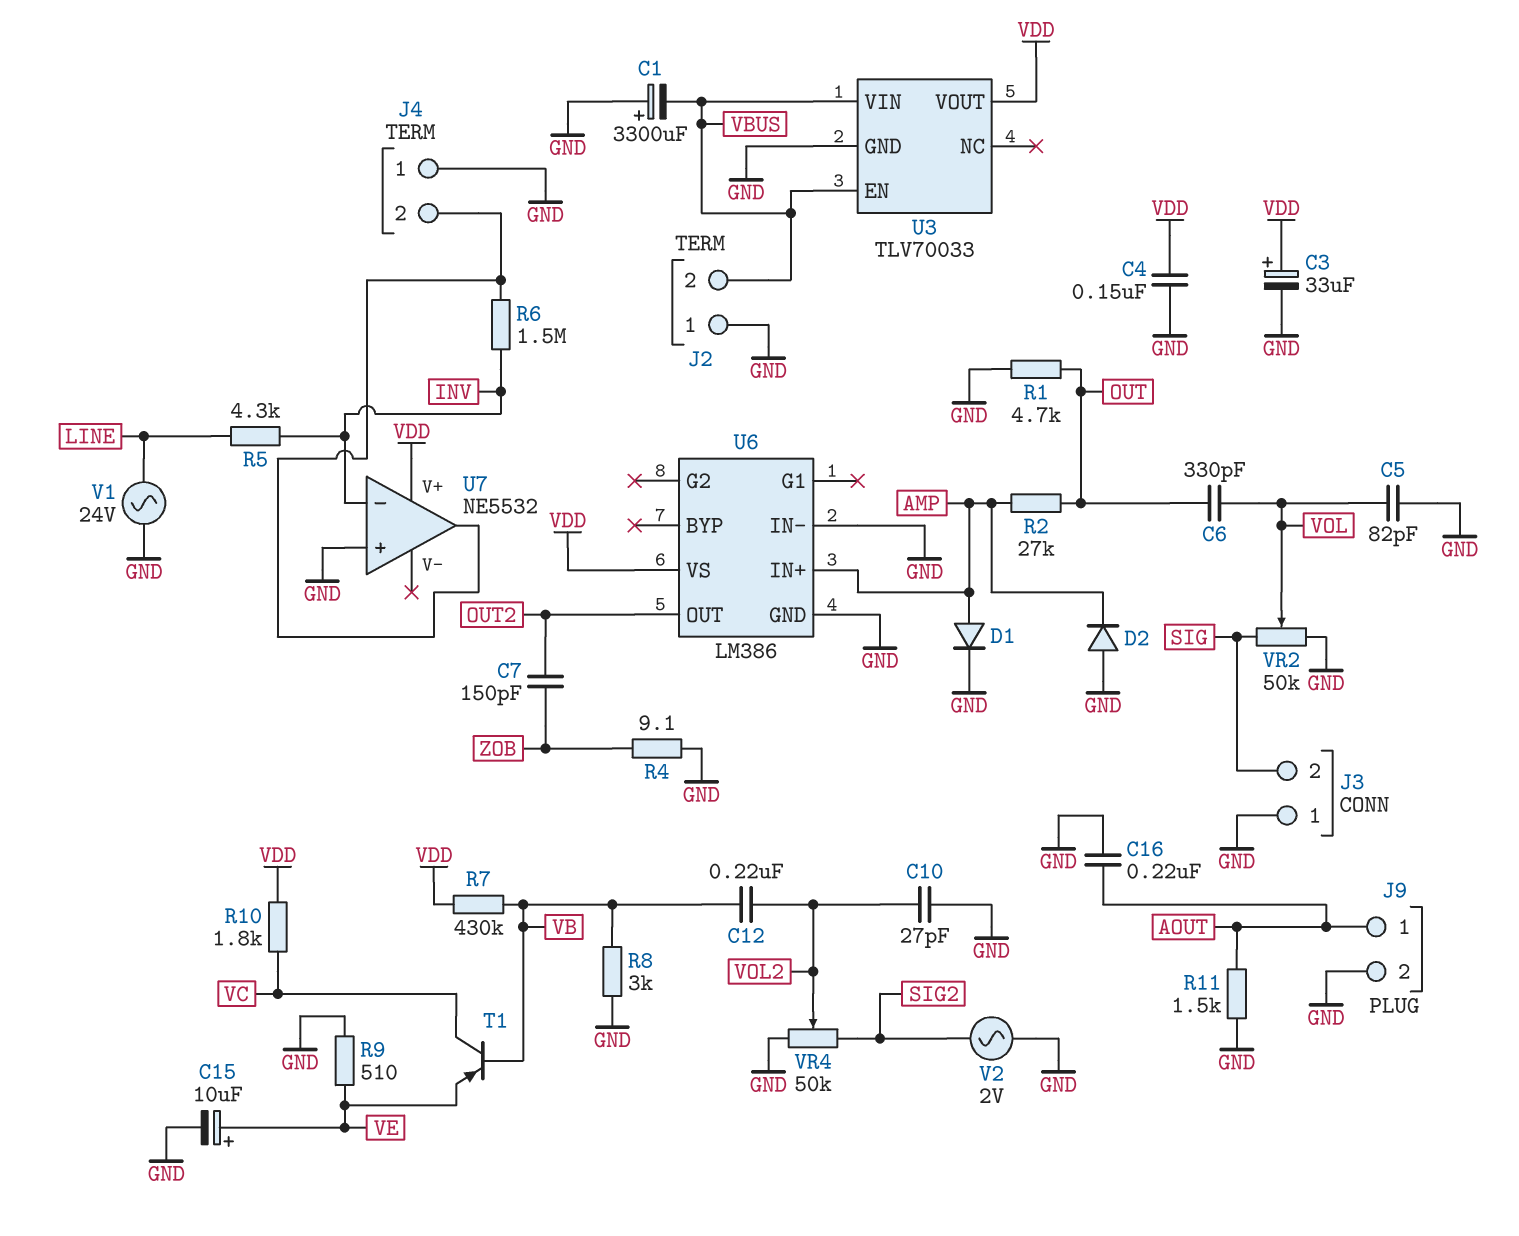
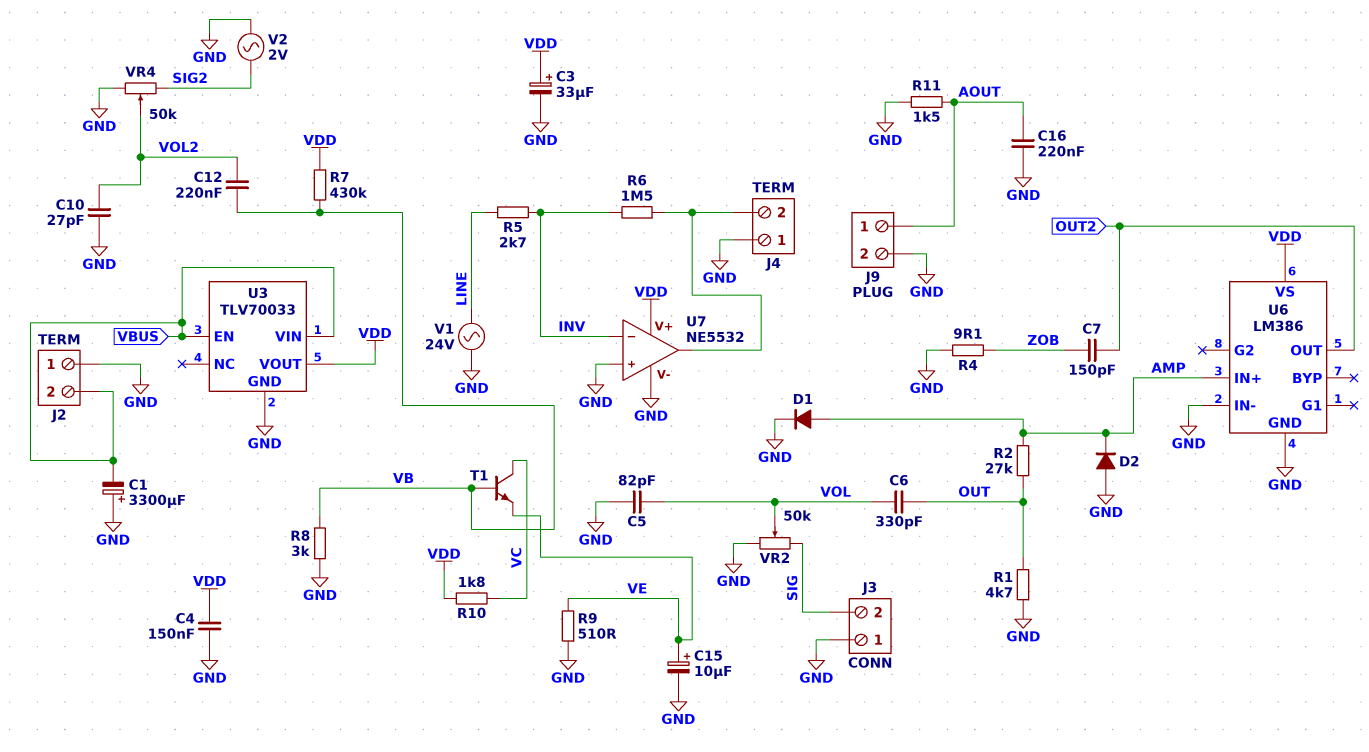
R5: 4.3k (INV, LINE) -> 2.7k (INV, LINE)
T1: PNP (B VB, C VC, E VE) -> NPN (B VB, C VC, E VE)
U7 pin V-: none -> GND

